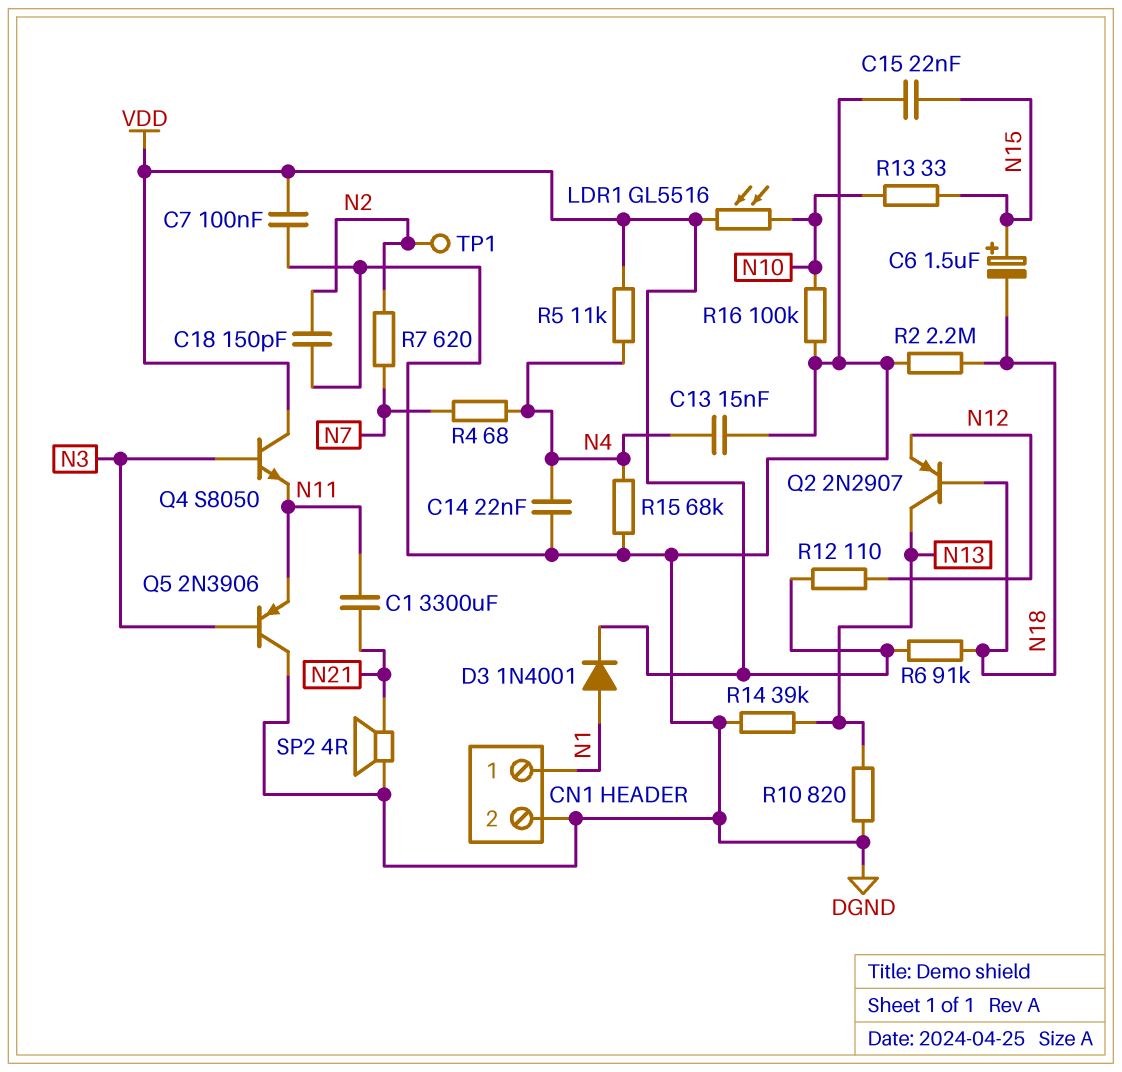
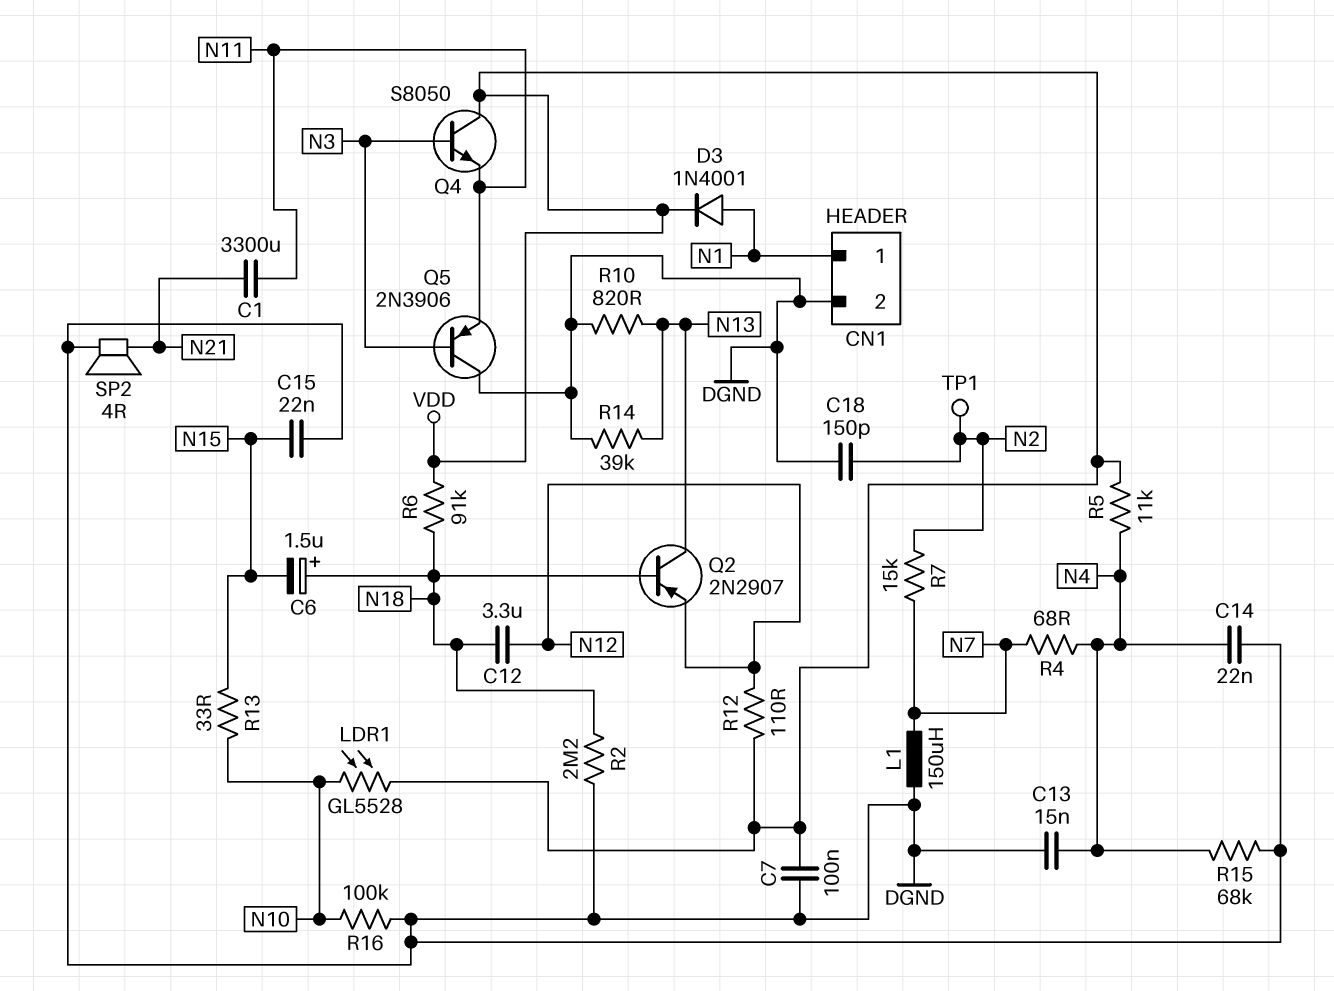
C6: 1.5uF (plus N15, minus N18) -> 1.5uF (plus N18, minus N15)
C12: none -> 3.3uF (N12, N18)
L1: none -> 150uH (DGND, N7)
LDR1: GL5516 (N10, VDD) -> GL5528 (N10, VDD)
R7: 620 (N2, N7) -> 15k (N2, N7)

